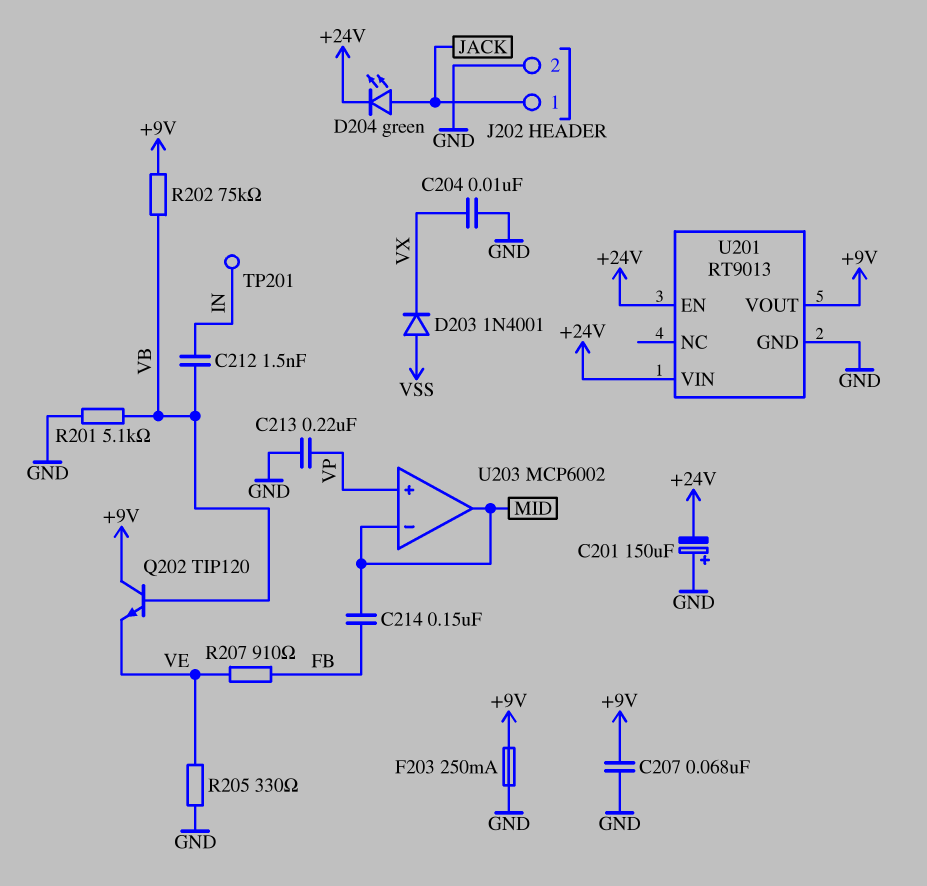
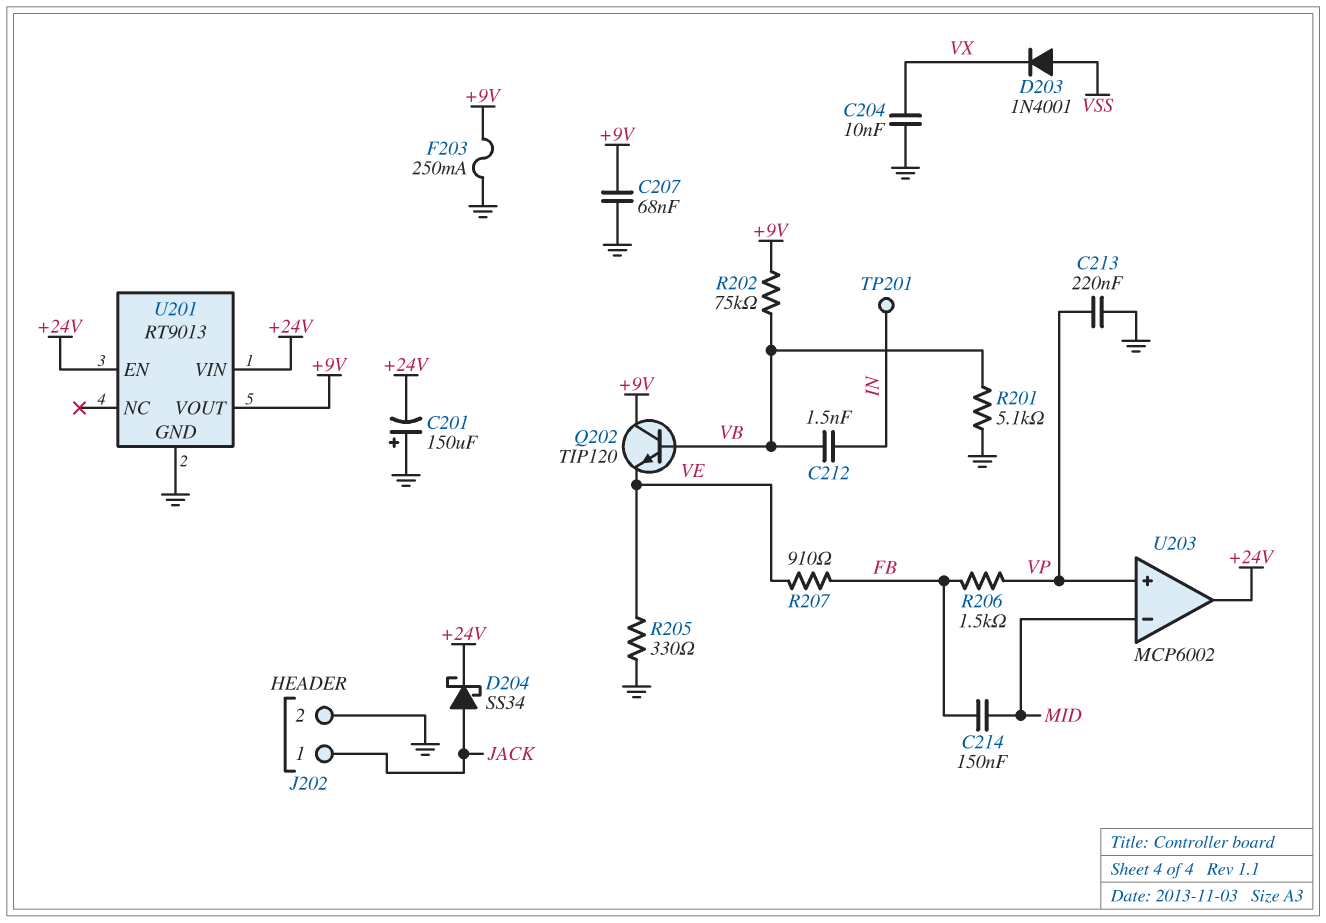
D204: LED green (A JACK, K +24V) -> schottky SS34 (A JACK, K +24V)
R206: none -> 1.5k (FB, VP)
U203 pin out: MID -> +24V

